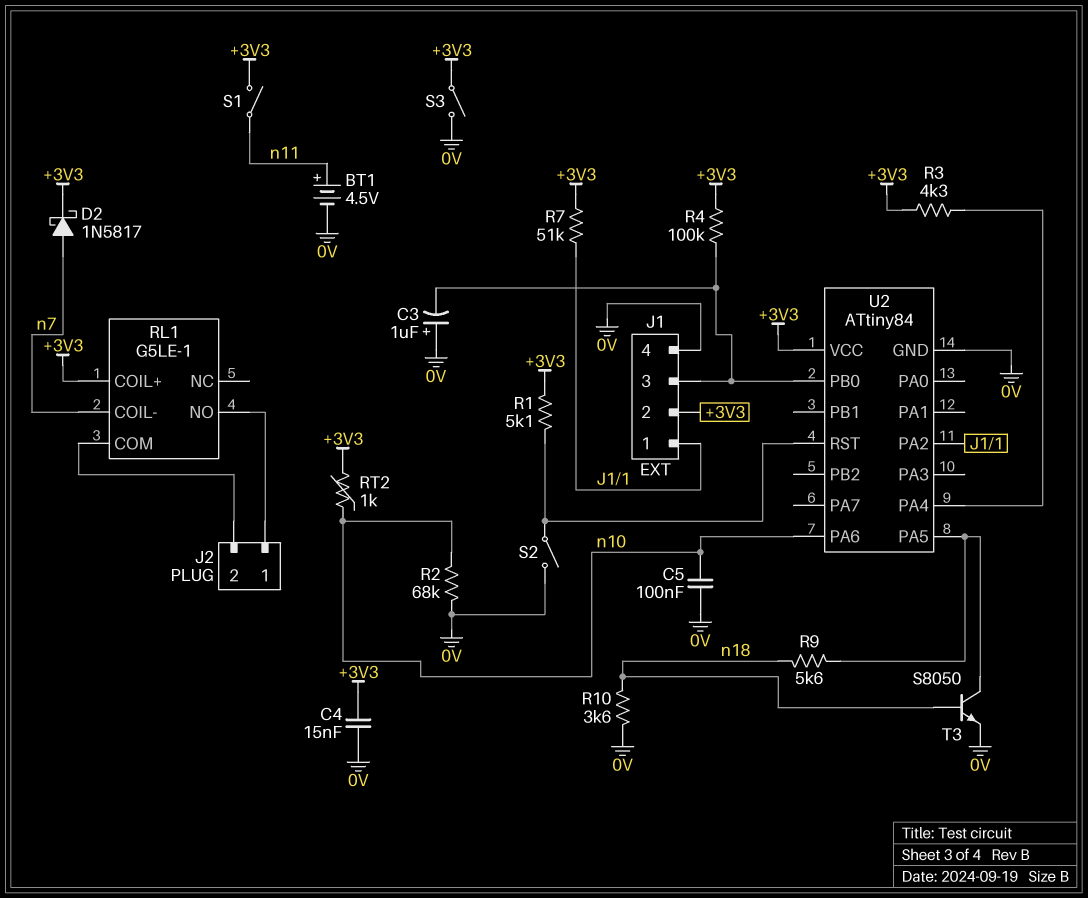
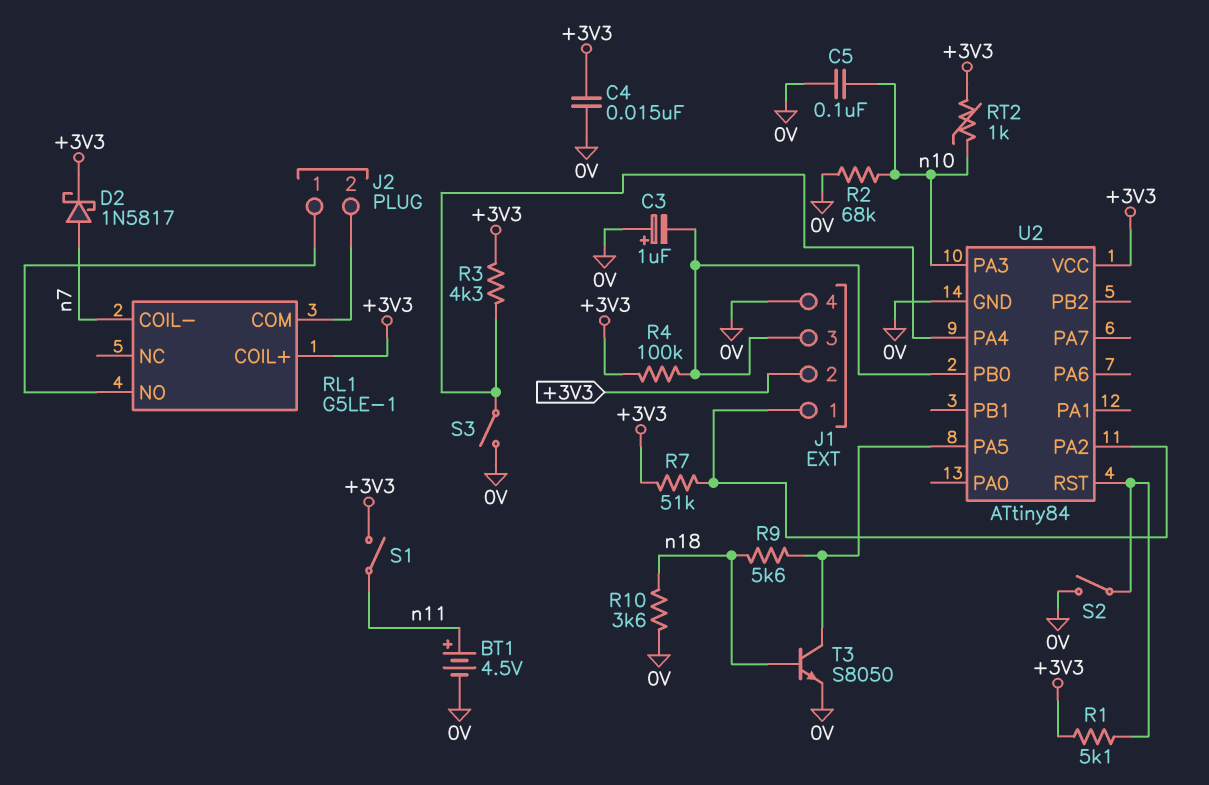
S3: switch (+3V3, 0V) -> switch (0V, U2/PA4)
U2 pin PA3: none -> n10
U2 pin PA6: n10 -> none

